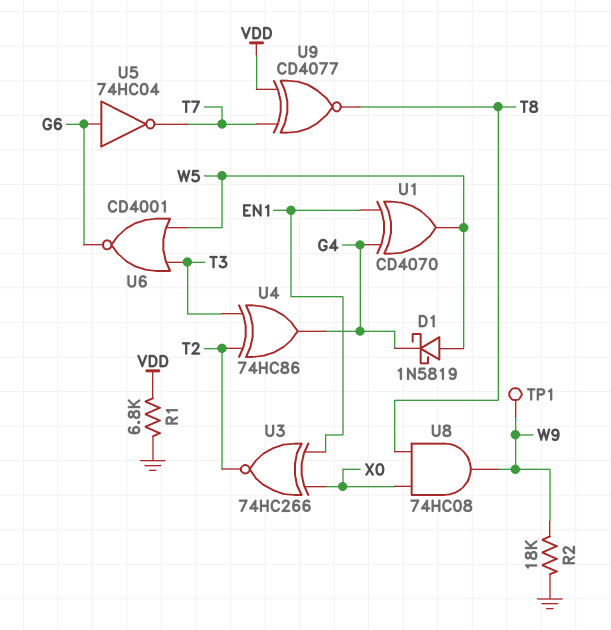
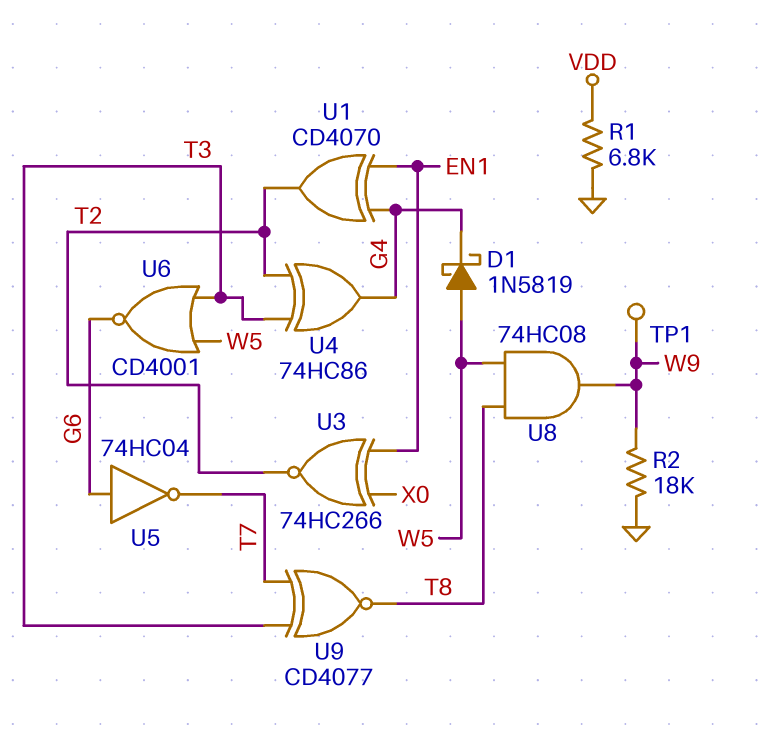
U1: XOR CD4070 (in EN1, in G4, out W5) -> XOR CD4070 (in EN1, in G4, out T2)
U8: AND 74HC08 (in T8, in X0, out W9) -> AND 74HC08 (in T8, in W5, out W9)
U9: XNOR CD4077 (in T7, in VDD, out T8) -> XNOR CD4077 (in T3, in T7, out T8)

